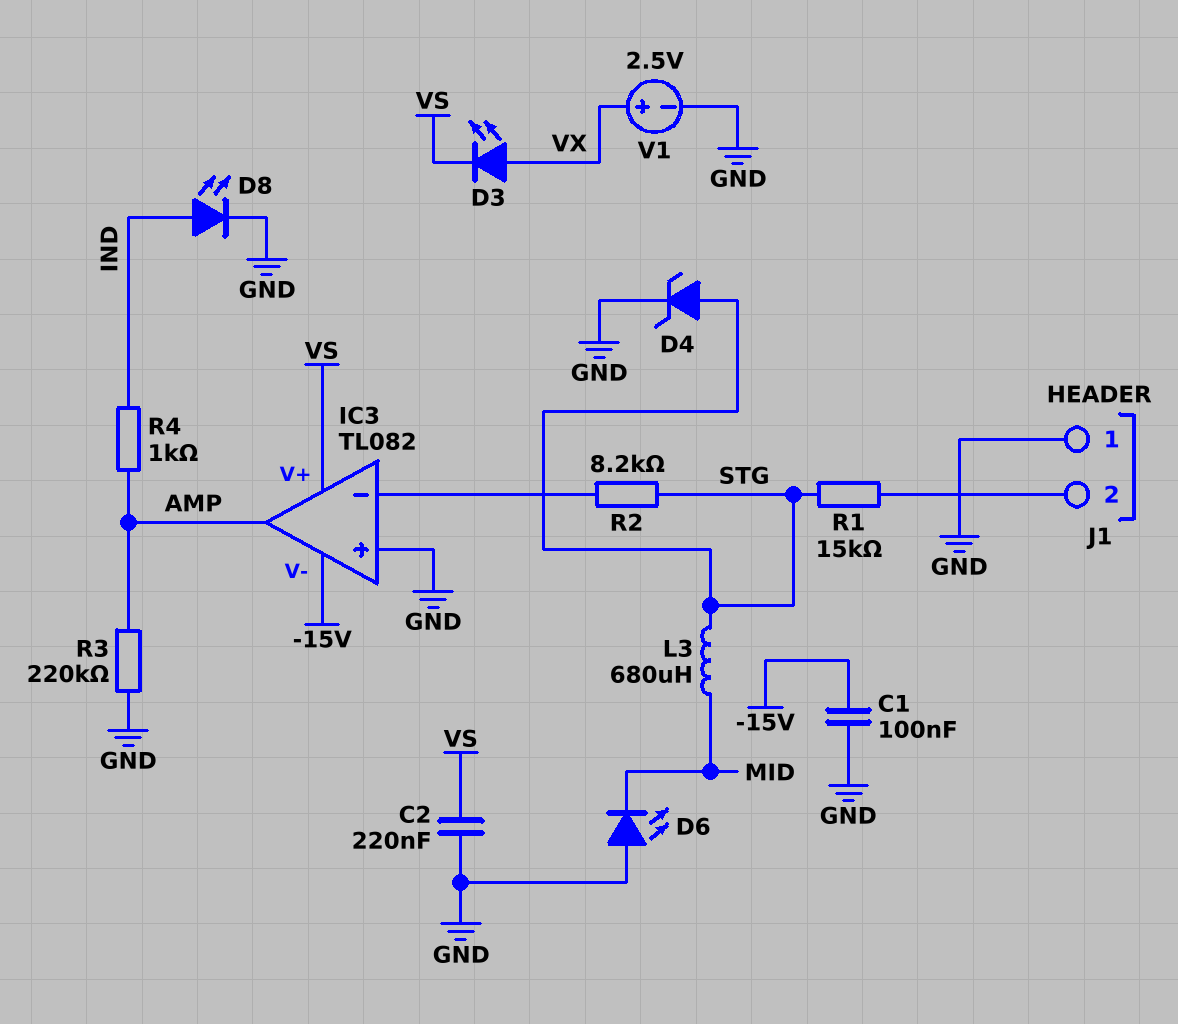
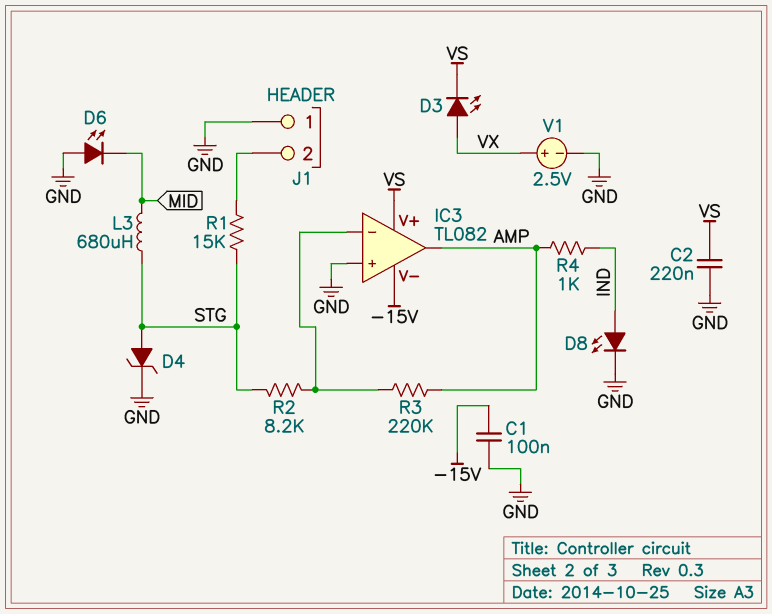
R3: 220k (AMP, GND) -> 220k (AMP, IC3/in-)

